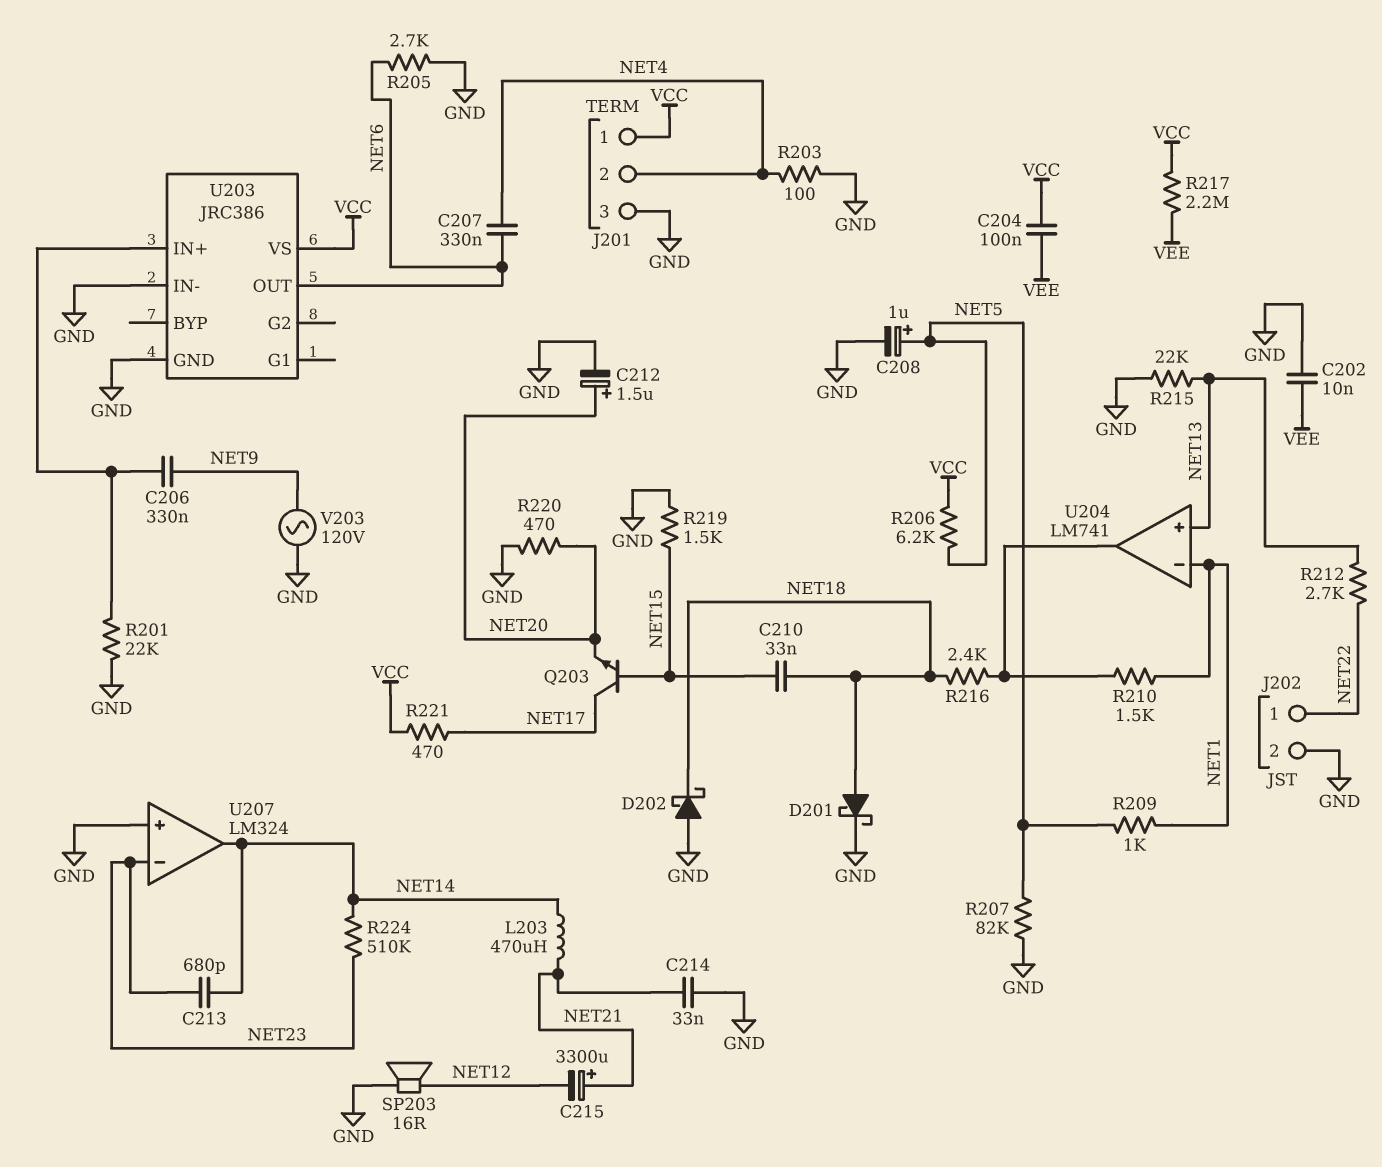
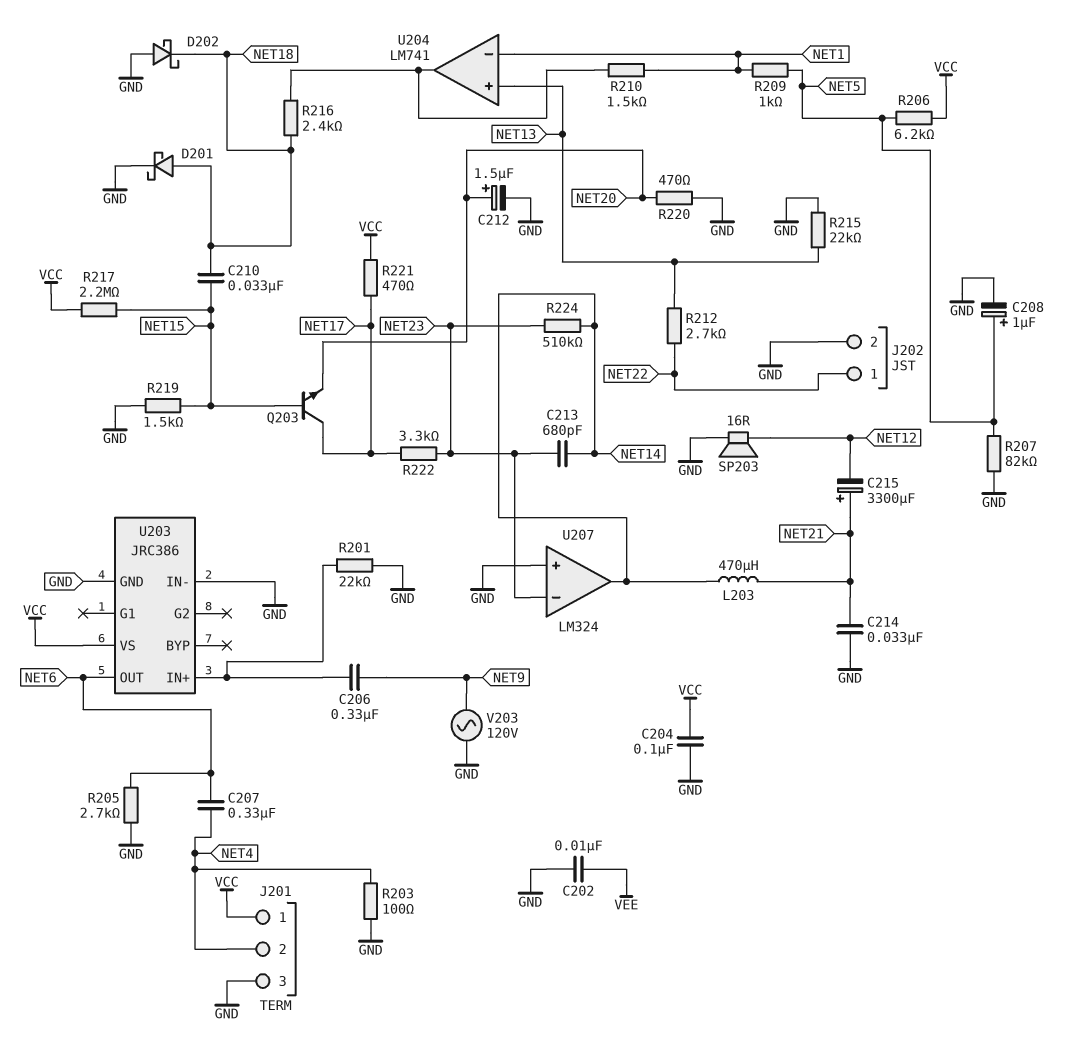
C204: 100nF (VCC, VEE) -> 100nF (GND, VCC)
R217: 2.2M (VCC, VEE) -> 2.2M (NET15, VCC)
R222: none -> 3.3k (NET17, NET23)

